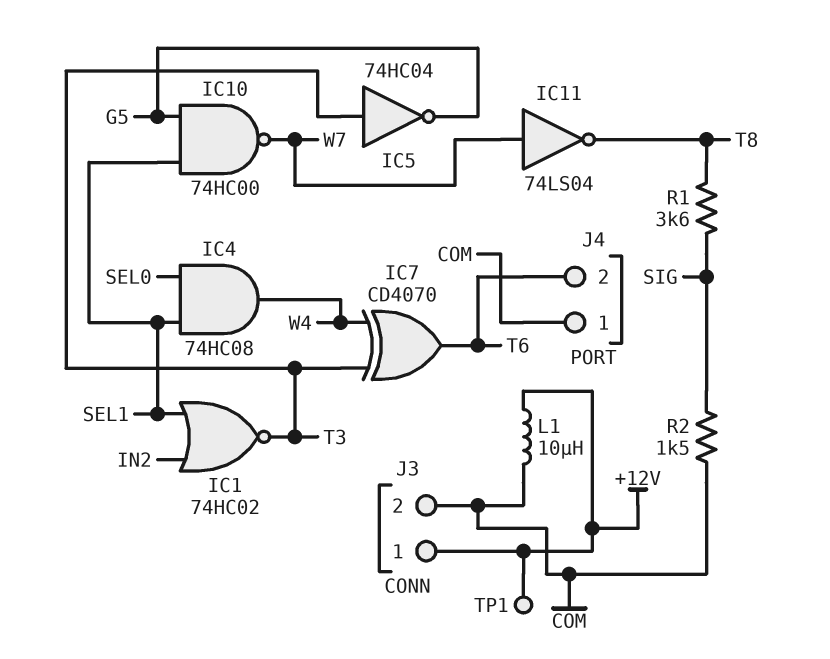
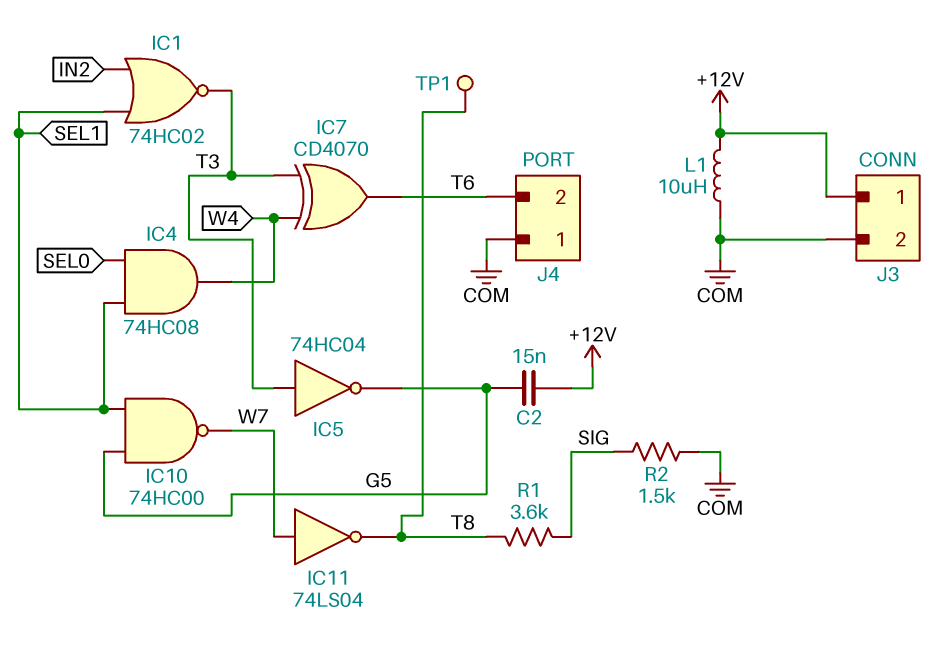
C2: none -> 15nF (+12V, G5)
TP1: test point (+12V) -> test point (T8)

